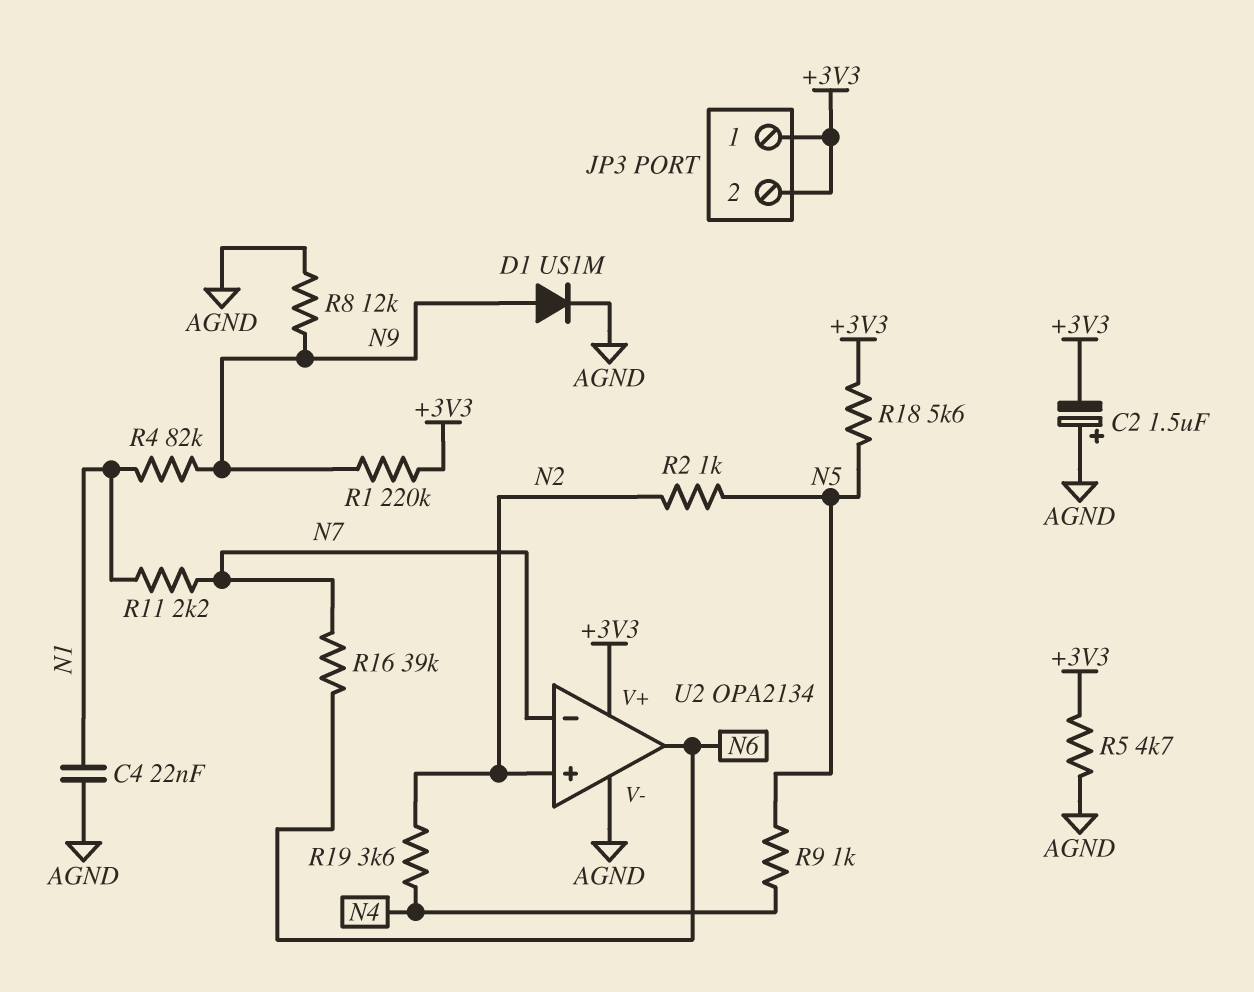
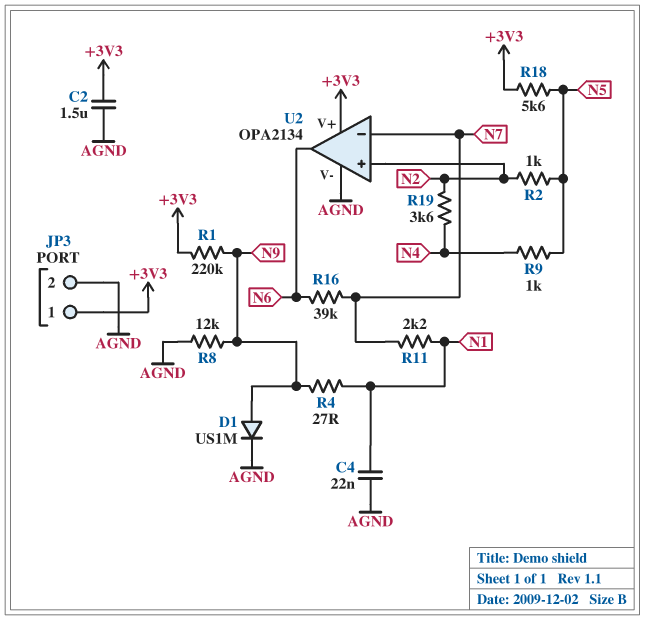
C2: 1.5uF (plus AGND, minus +3V3) -> 1.5uF (+3V3, AGND)
JP3 pin 2: +3V3 -> AGND
R4: 82k (N1, N9) -> 27 (N1, N9)
R5: 4.7k (+3V3, AGND) -> none

